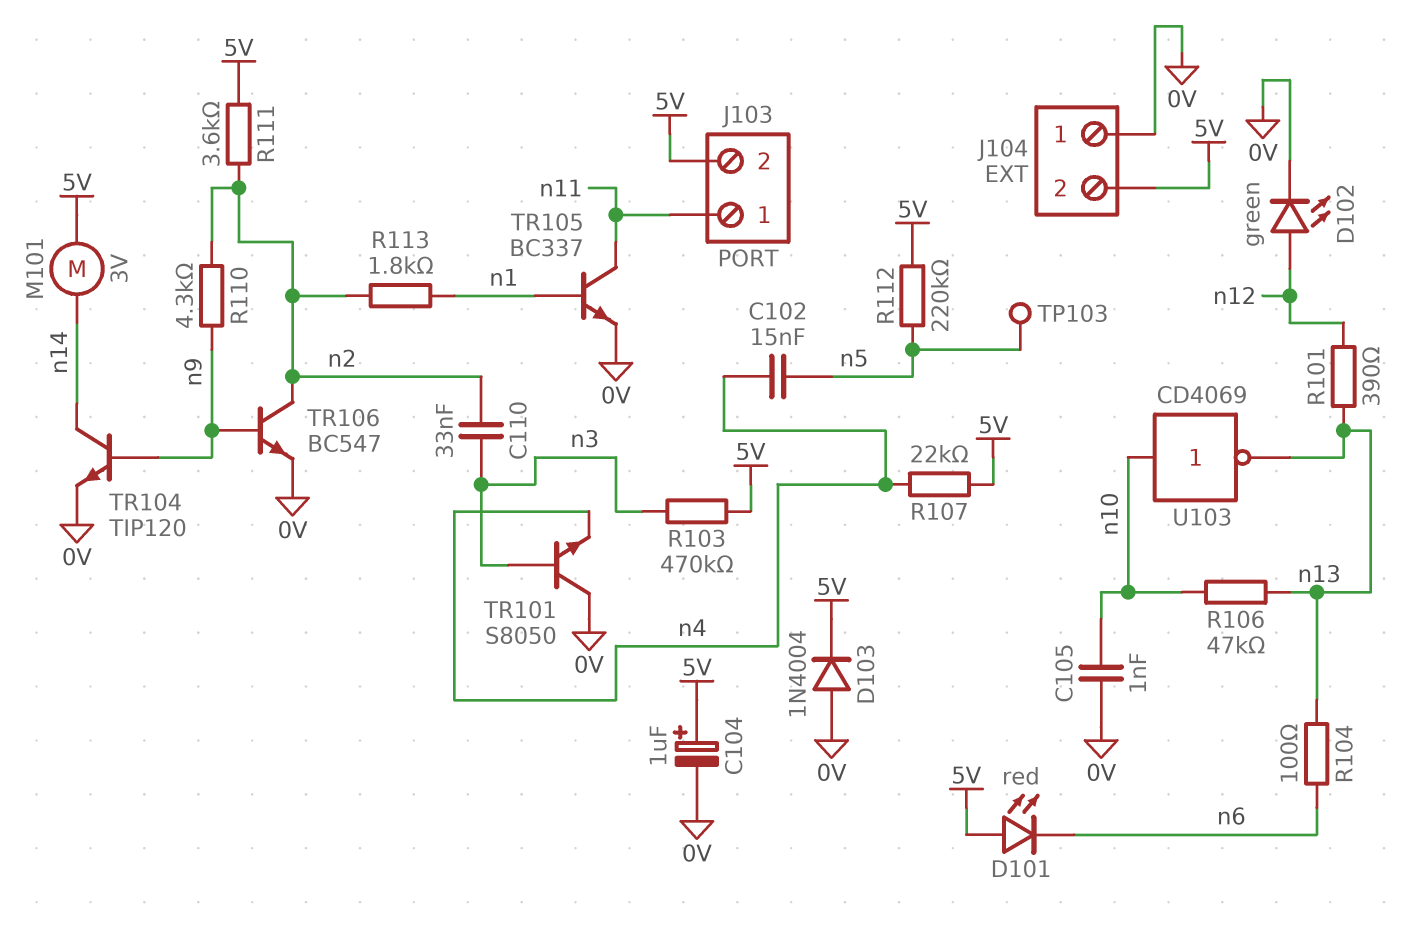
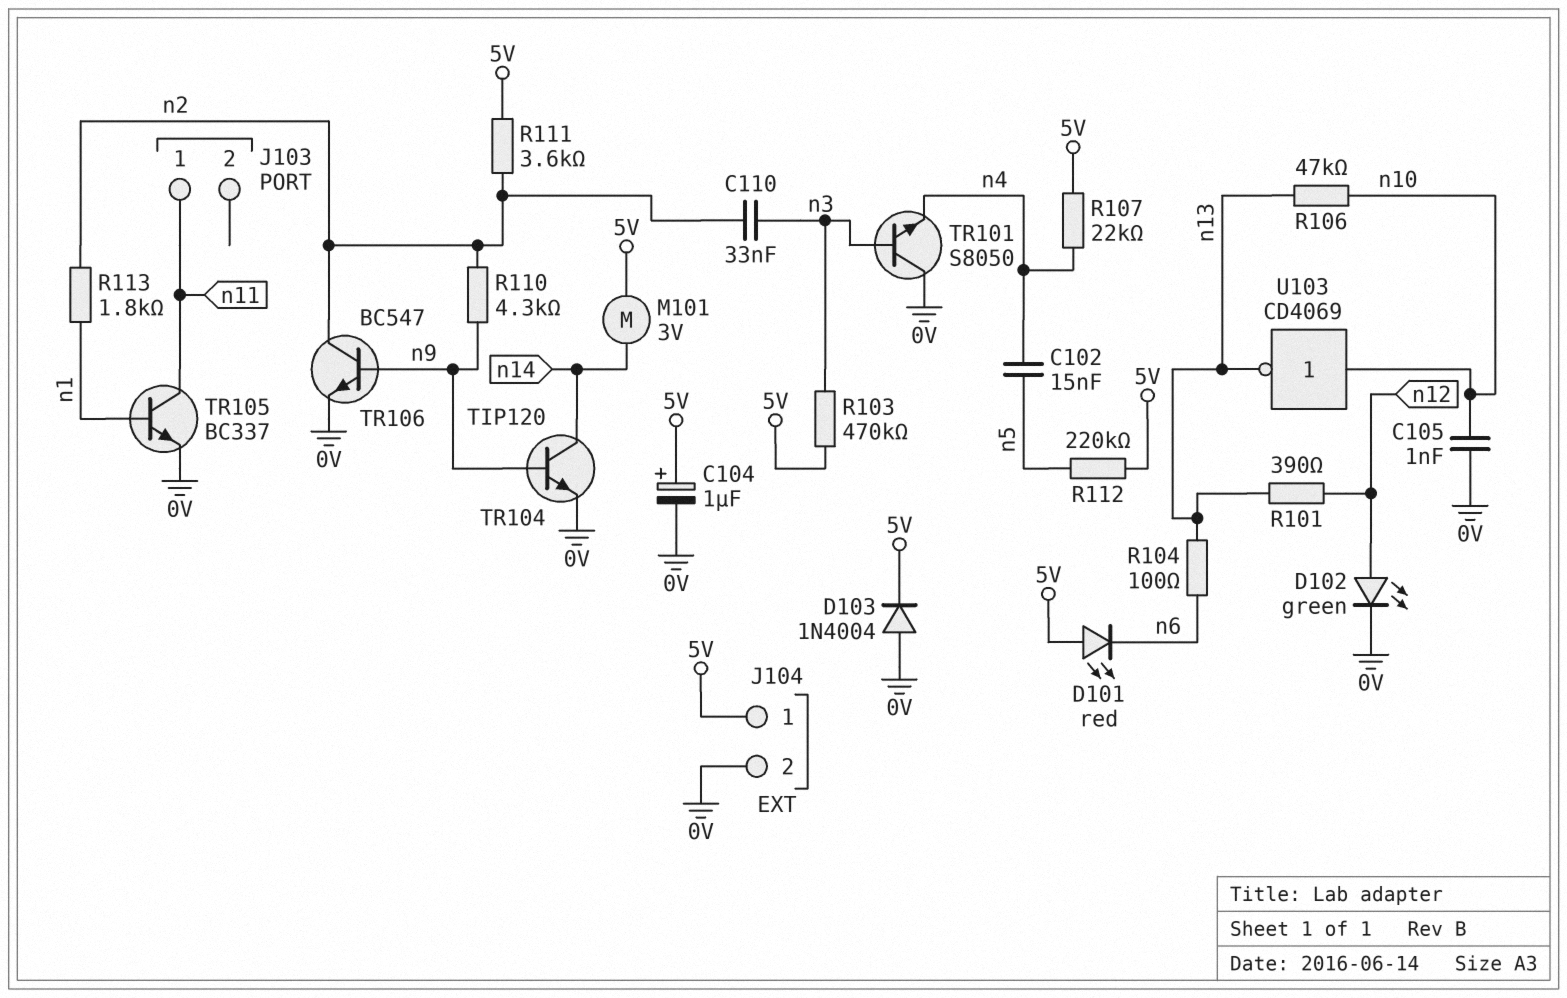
J103 pin 2: 5V -> none
J104 pin 1: 0V -> 5V
J104 pin 2: 5V -> 0V
TP103: test point (n5) -> none

